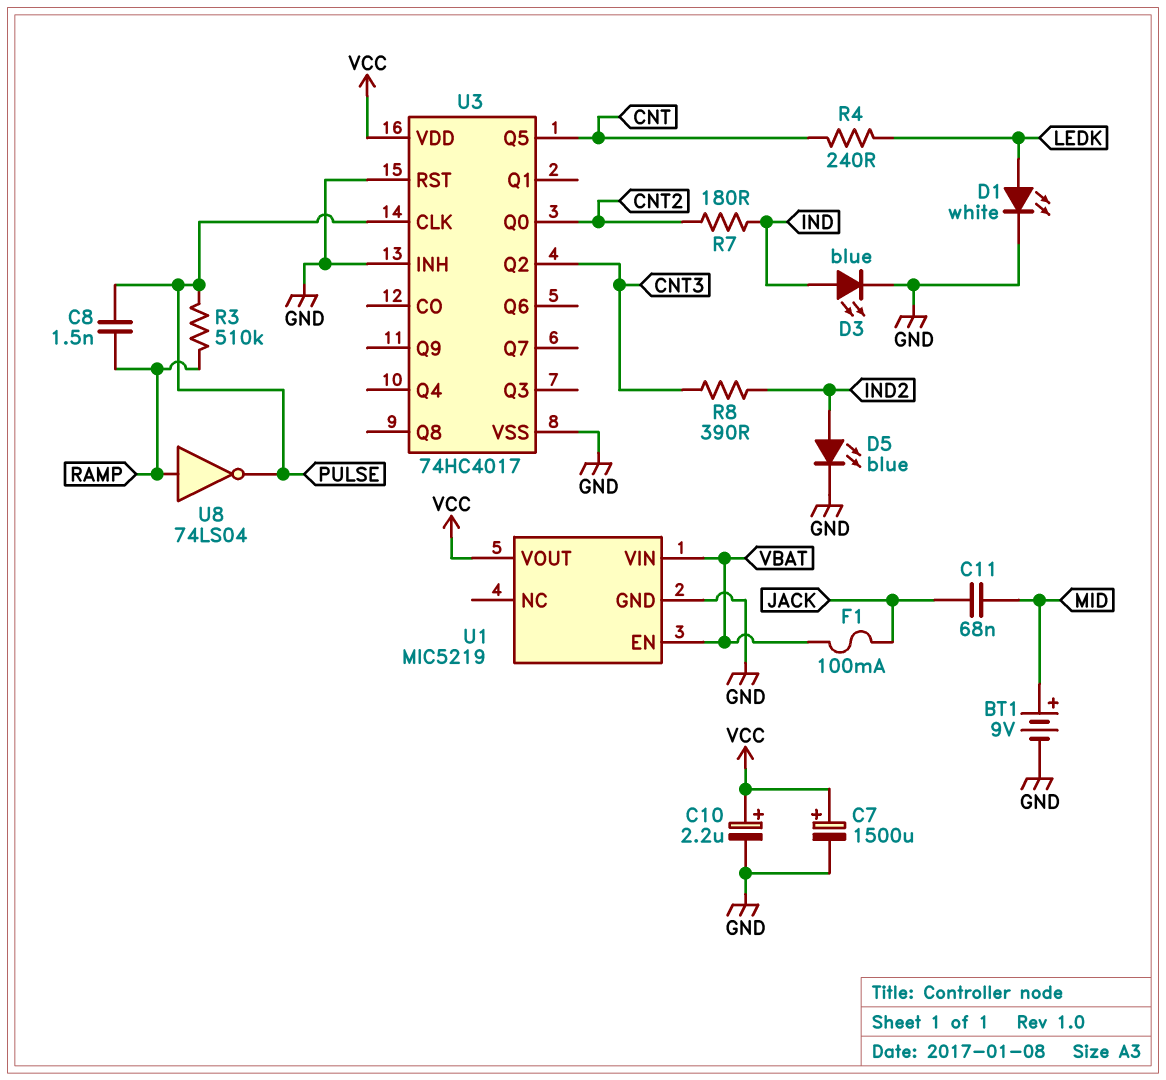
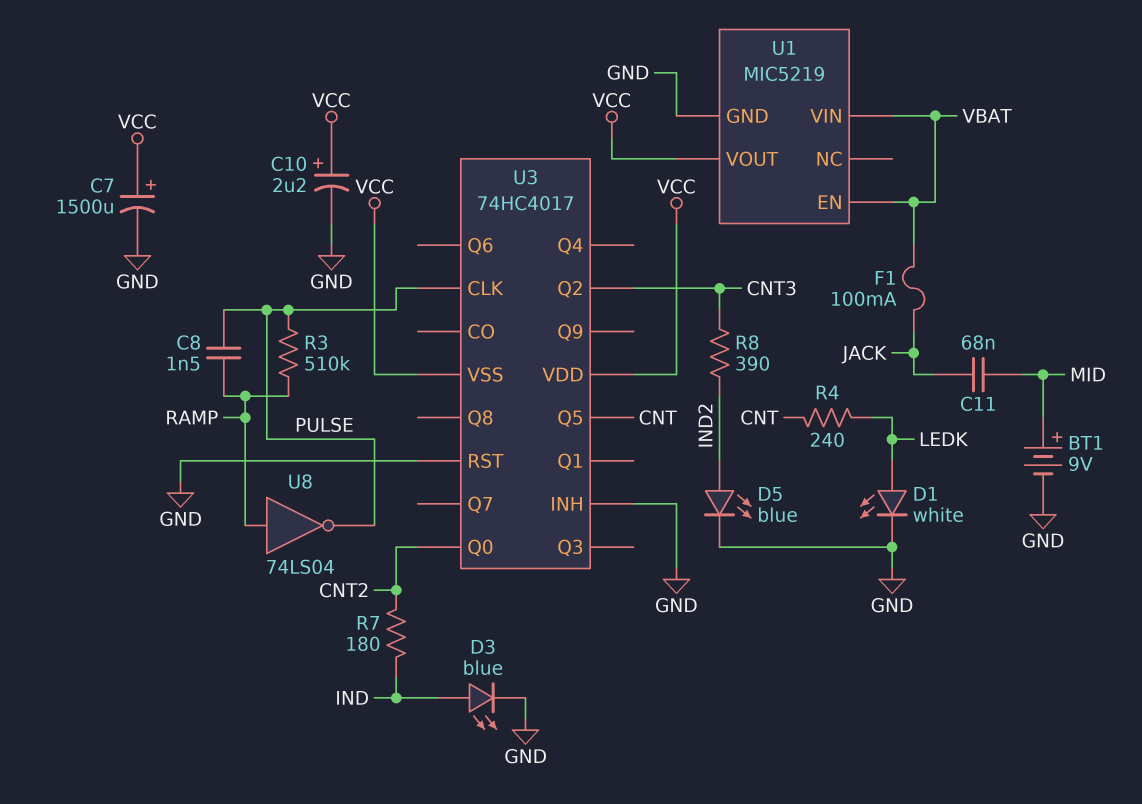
U3 pin VSS: GND -> VCC

